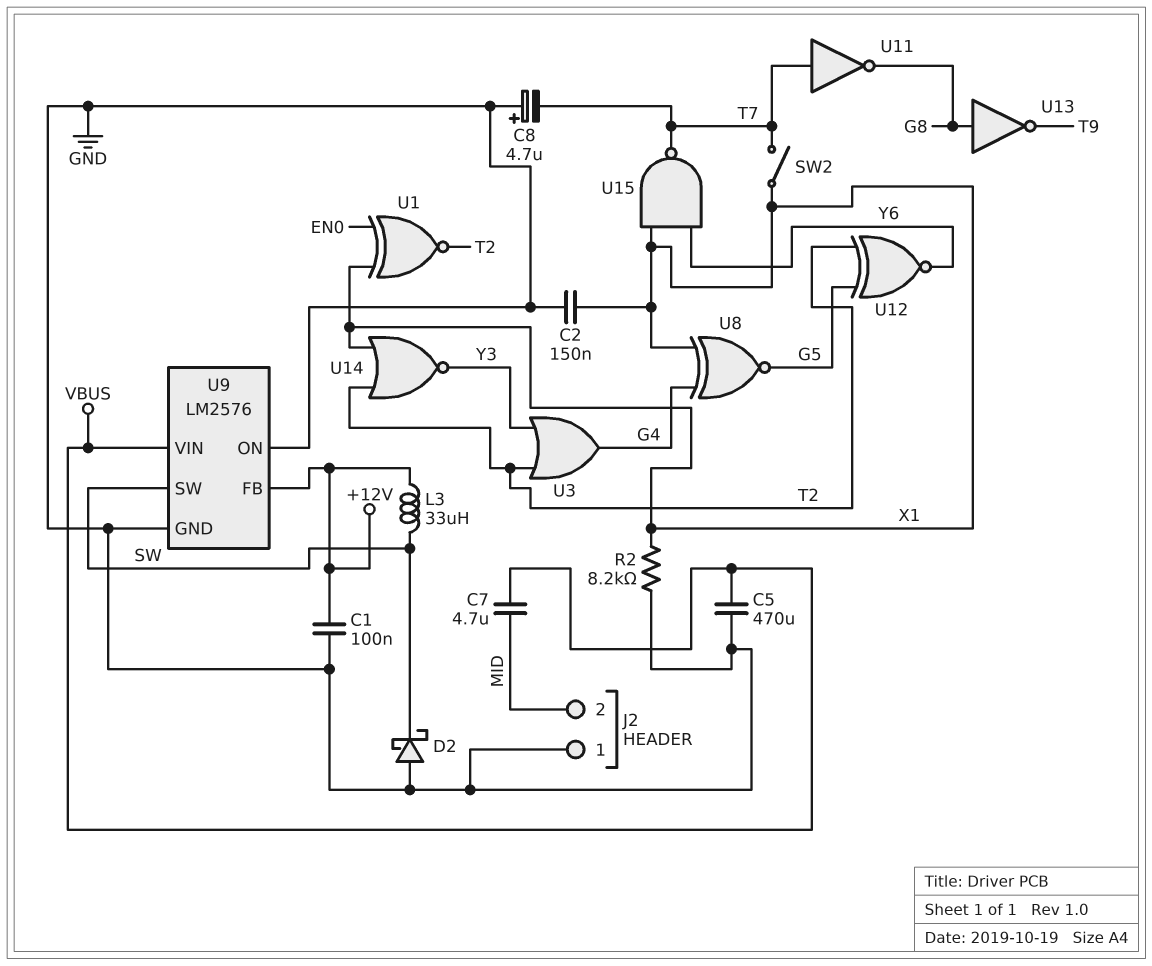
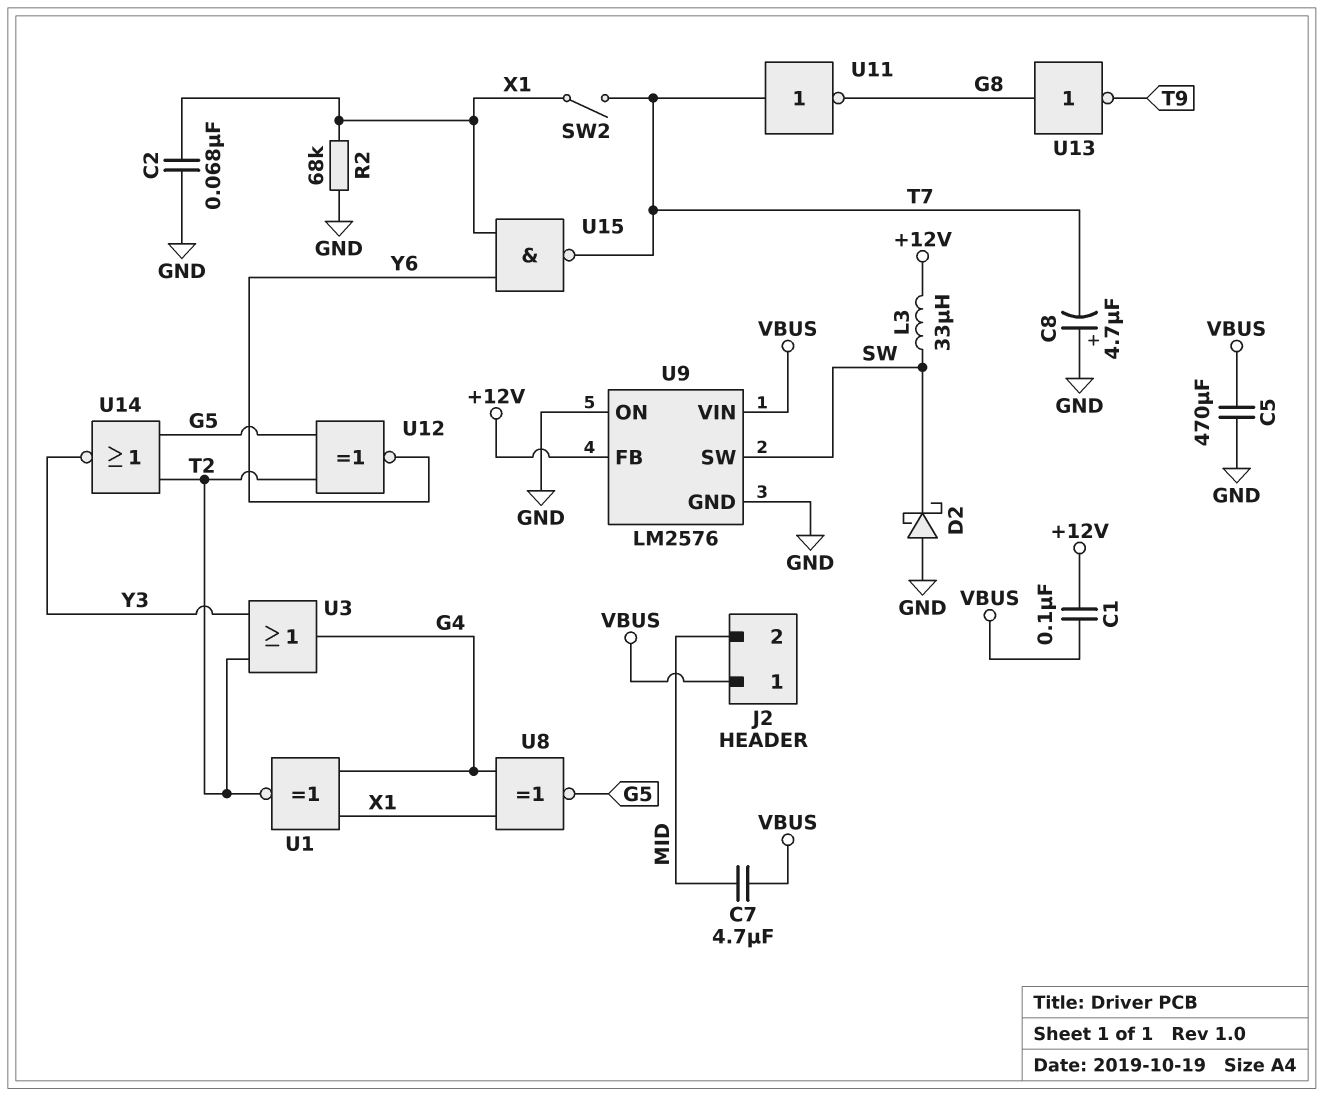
C1: 100nF (+12V, GND) -> 100nF (+12V, VBUS)
C2: 150nF (GND, X1) -> 68nF (GND, X1)
J2 pin 1: GND -> VBUS
R2: 8.2k (GND, X1) -> 68k (GND, X1)
U1: XNOR (in EN0, in X1, out T2) -> XNOR (in G4, in X1, out T2)
U14: NOR (in T2, in X1, out Y3) -> NOR (in G5, in T2, out Y3)

